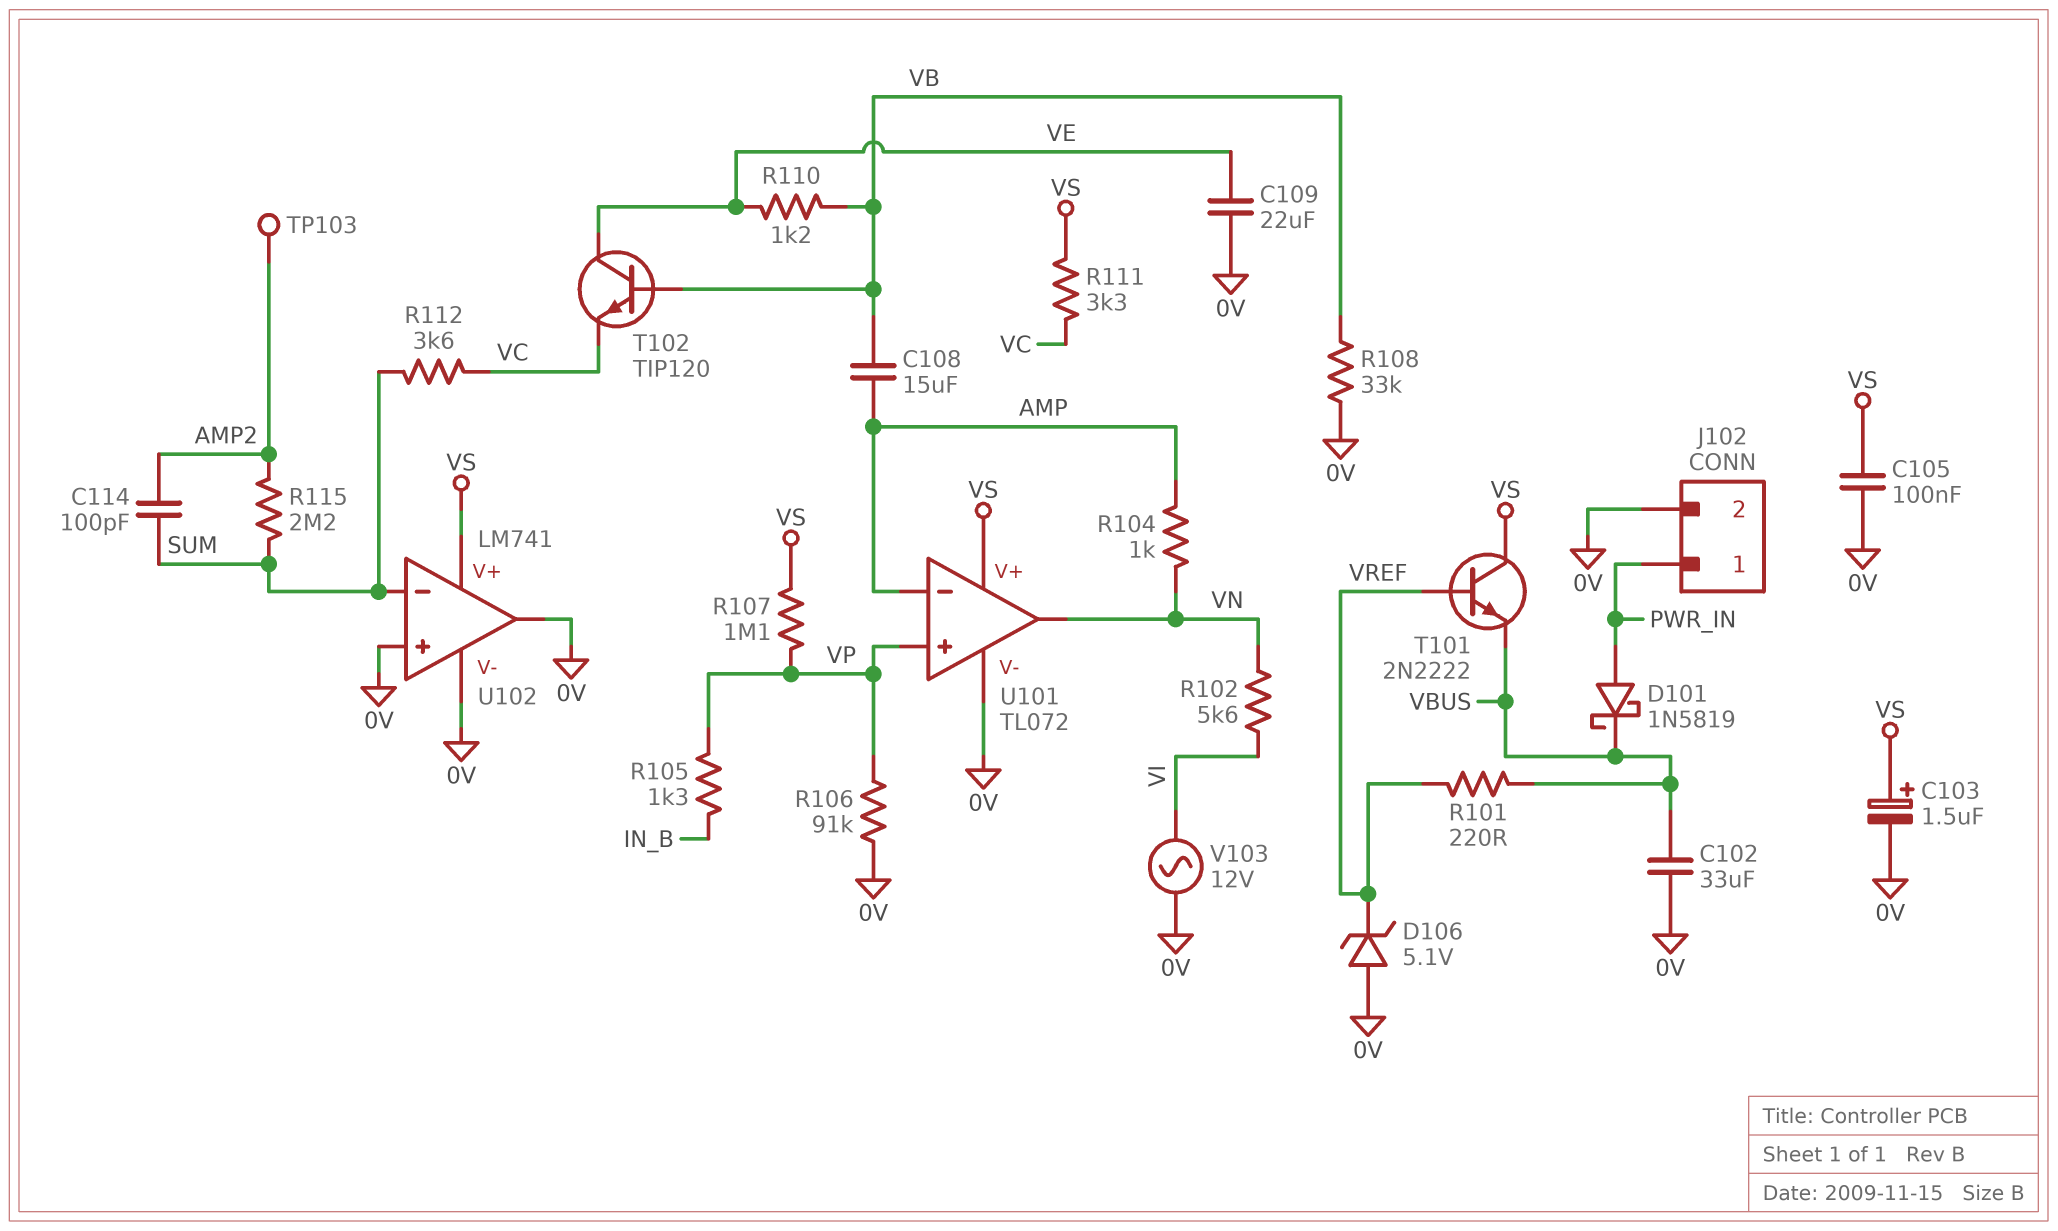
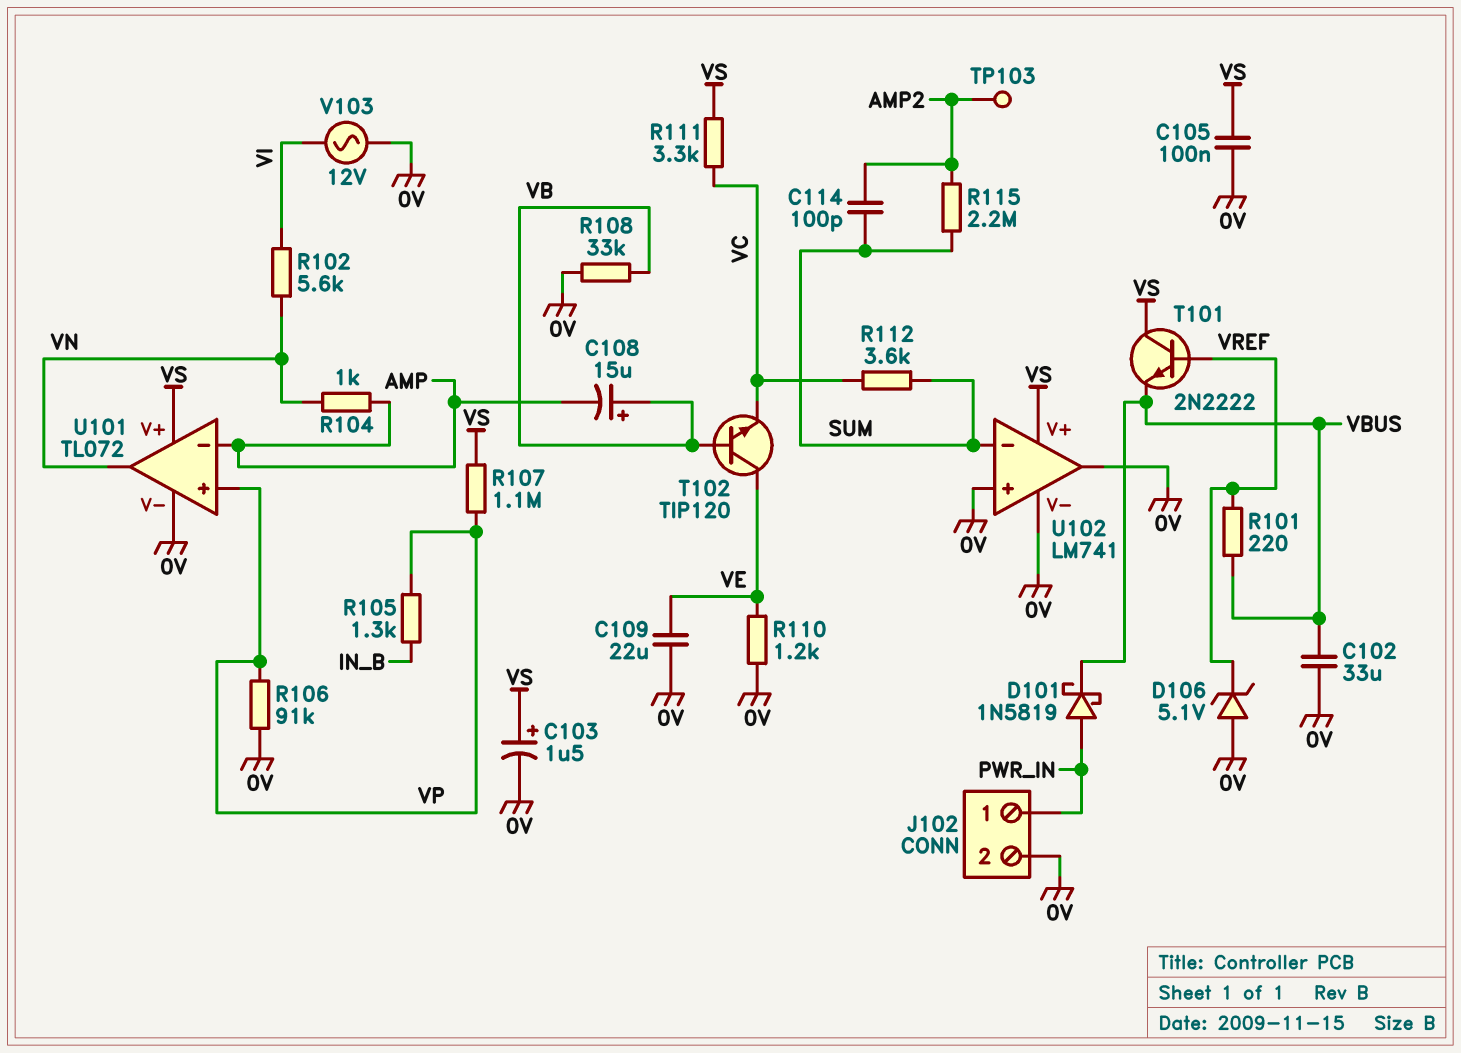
C108: 15uF (AMP, VB) -> 15uF (plus VB, minus AMP)
R110: 1.2k (VB, VE) -> 1.2k (0V, VE)

